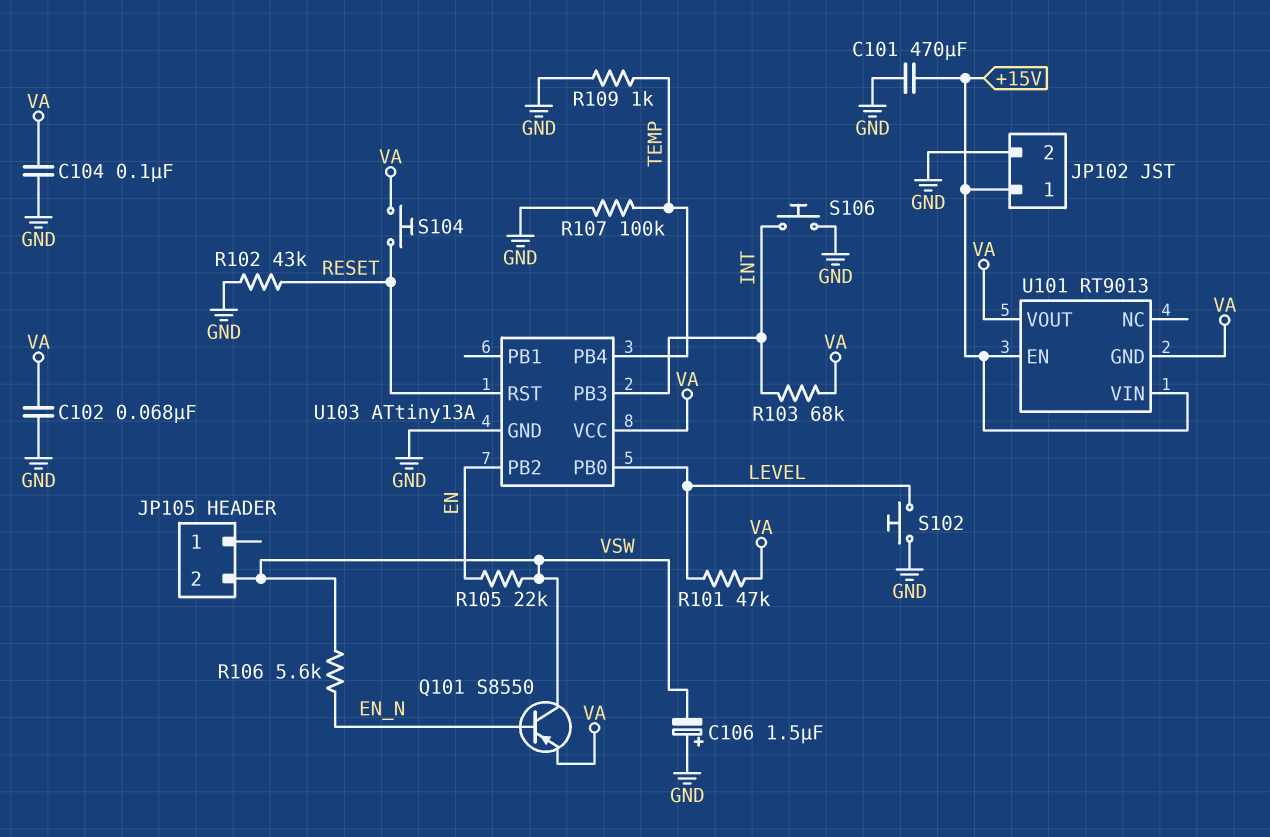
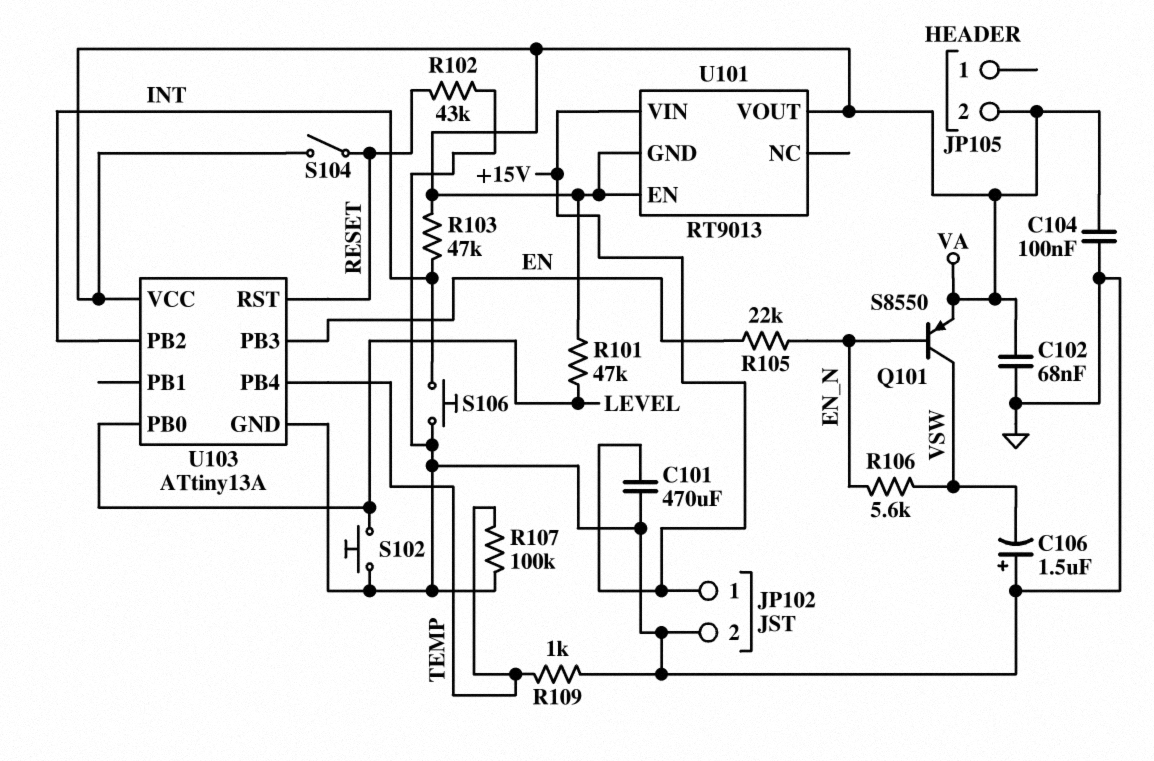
JP105 pin 2: VSW -> VA
R103: 68k (INT, VA) -> 47k (INT, VA)
R105: 22k (EN, VSW) -> 22k (EN, EN_N)
S104: button (RESET, VA) -> switch (RESET, VA)
U101 pin EN: +15V -> VA
U103 pin PB2: EN -> INT
U103 pin PB3: INT -> EN

